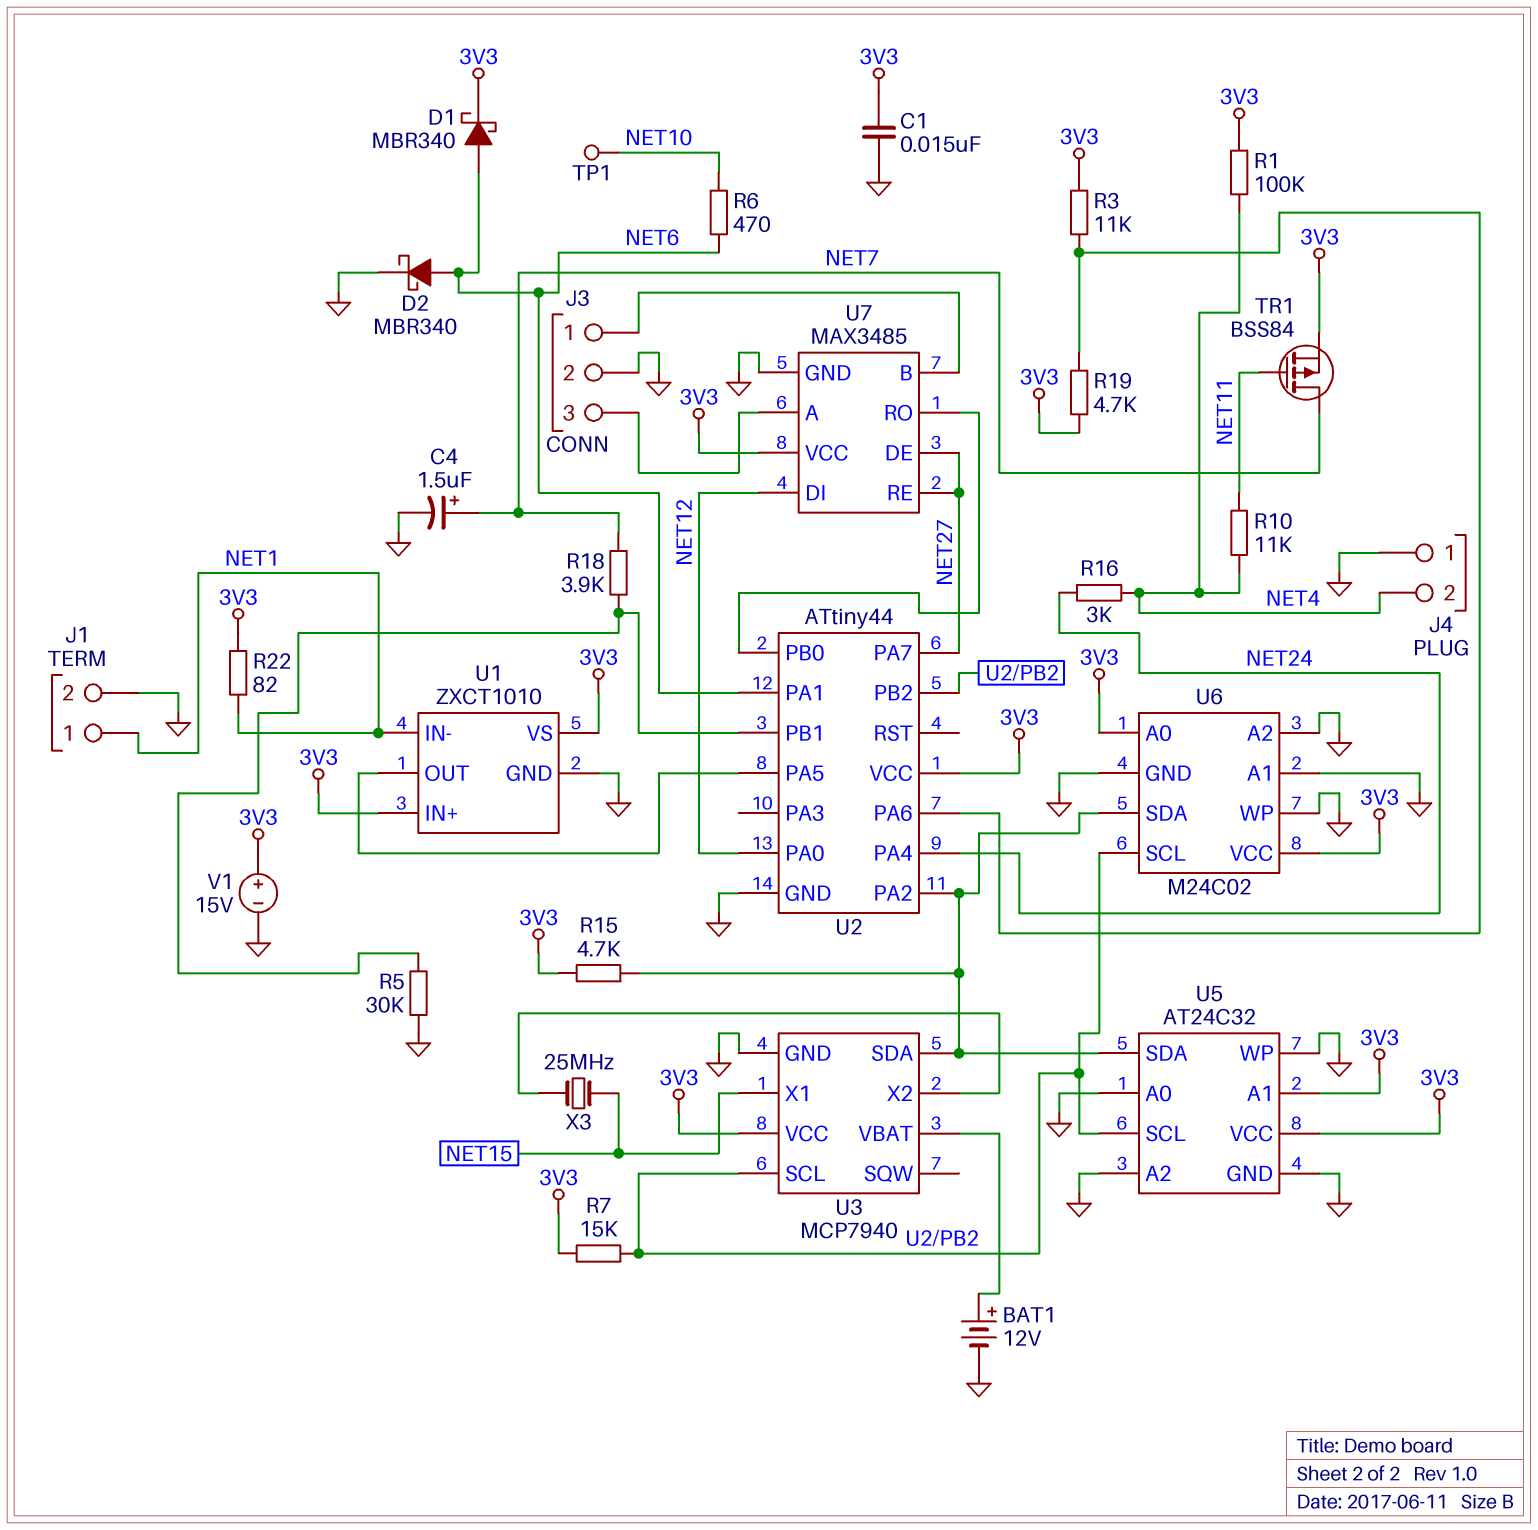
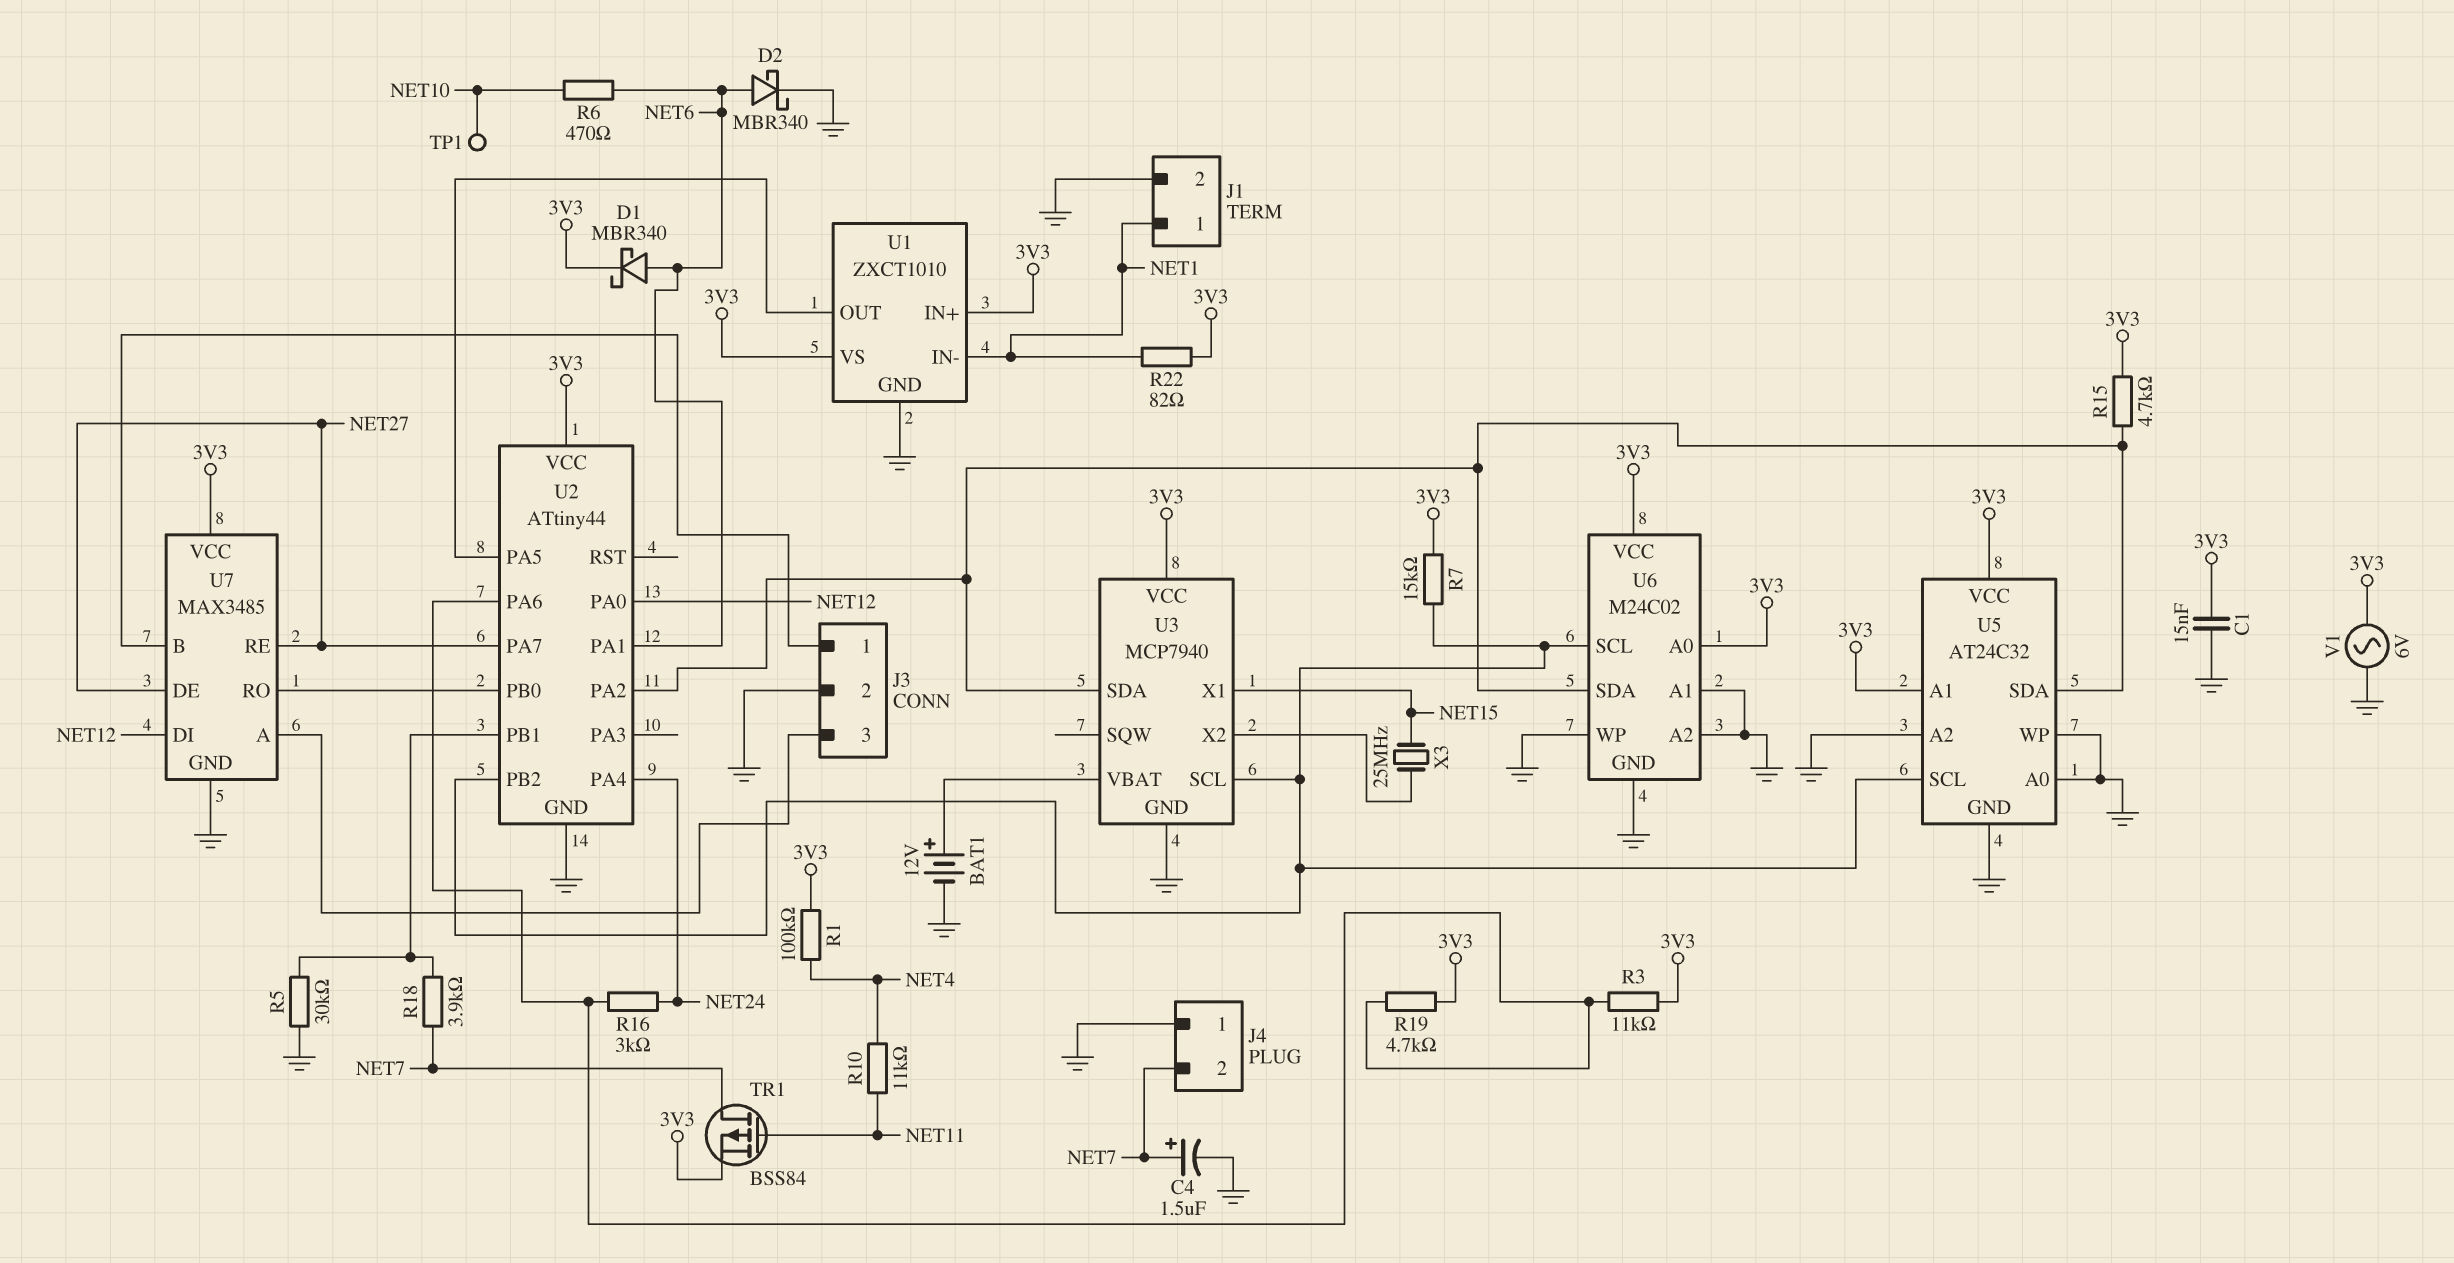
J4 pin 2: NET4 -> NET7
R16: 3k (NET4, NET24) -> 3k (NET24, U2/PA6)
V1: 15V (plus 3V3, minus GND) -> AC 6V (3V3, GND)

